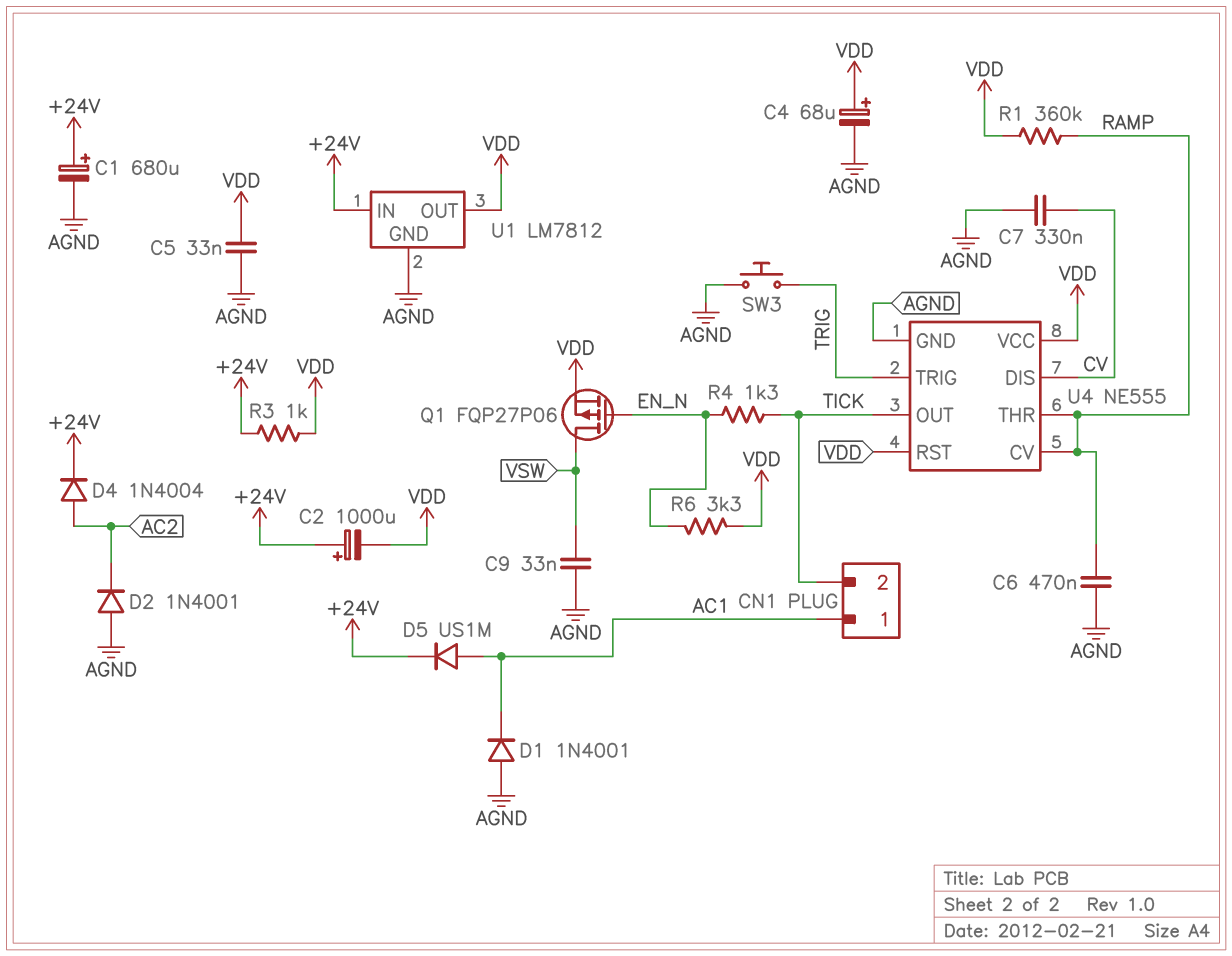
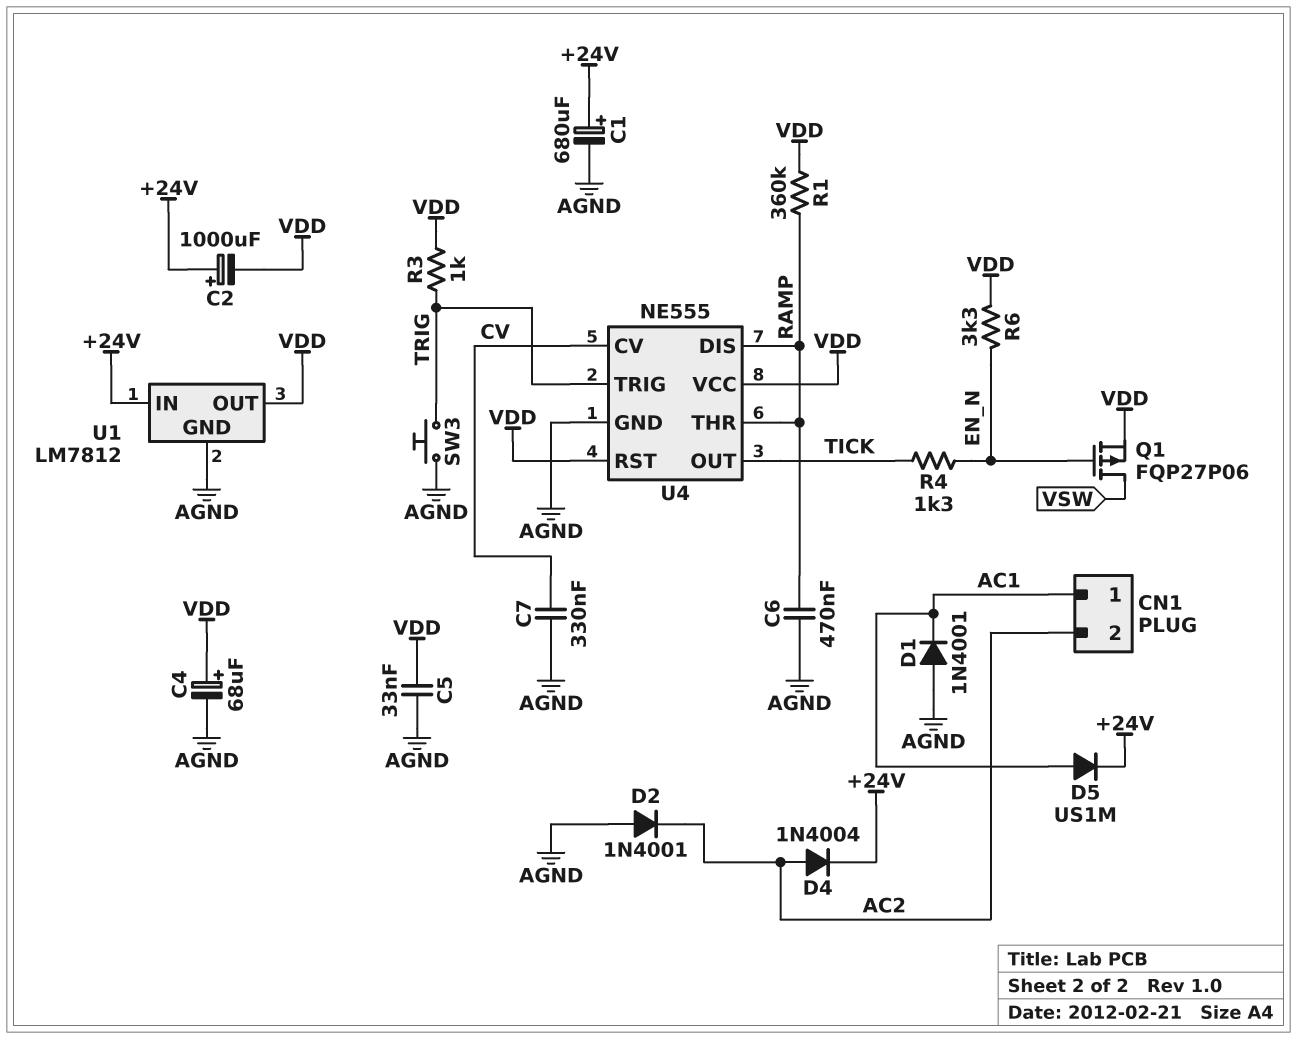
C9: 33nF (AGND, VSW) -> none
CN1 pin 2: TICK -> AC2
R3: 1k (+24V, VDD) -> 1k (TRIG, VDD)
U4 pin CV: RAMP -> CV
U4 pin DIS: CV -> RAMP

